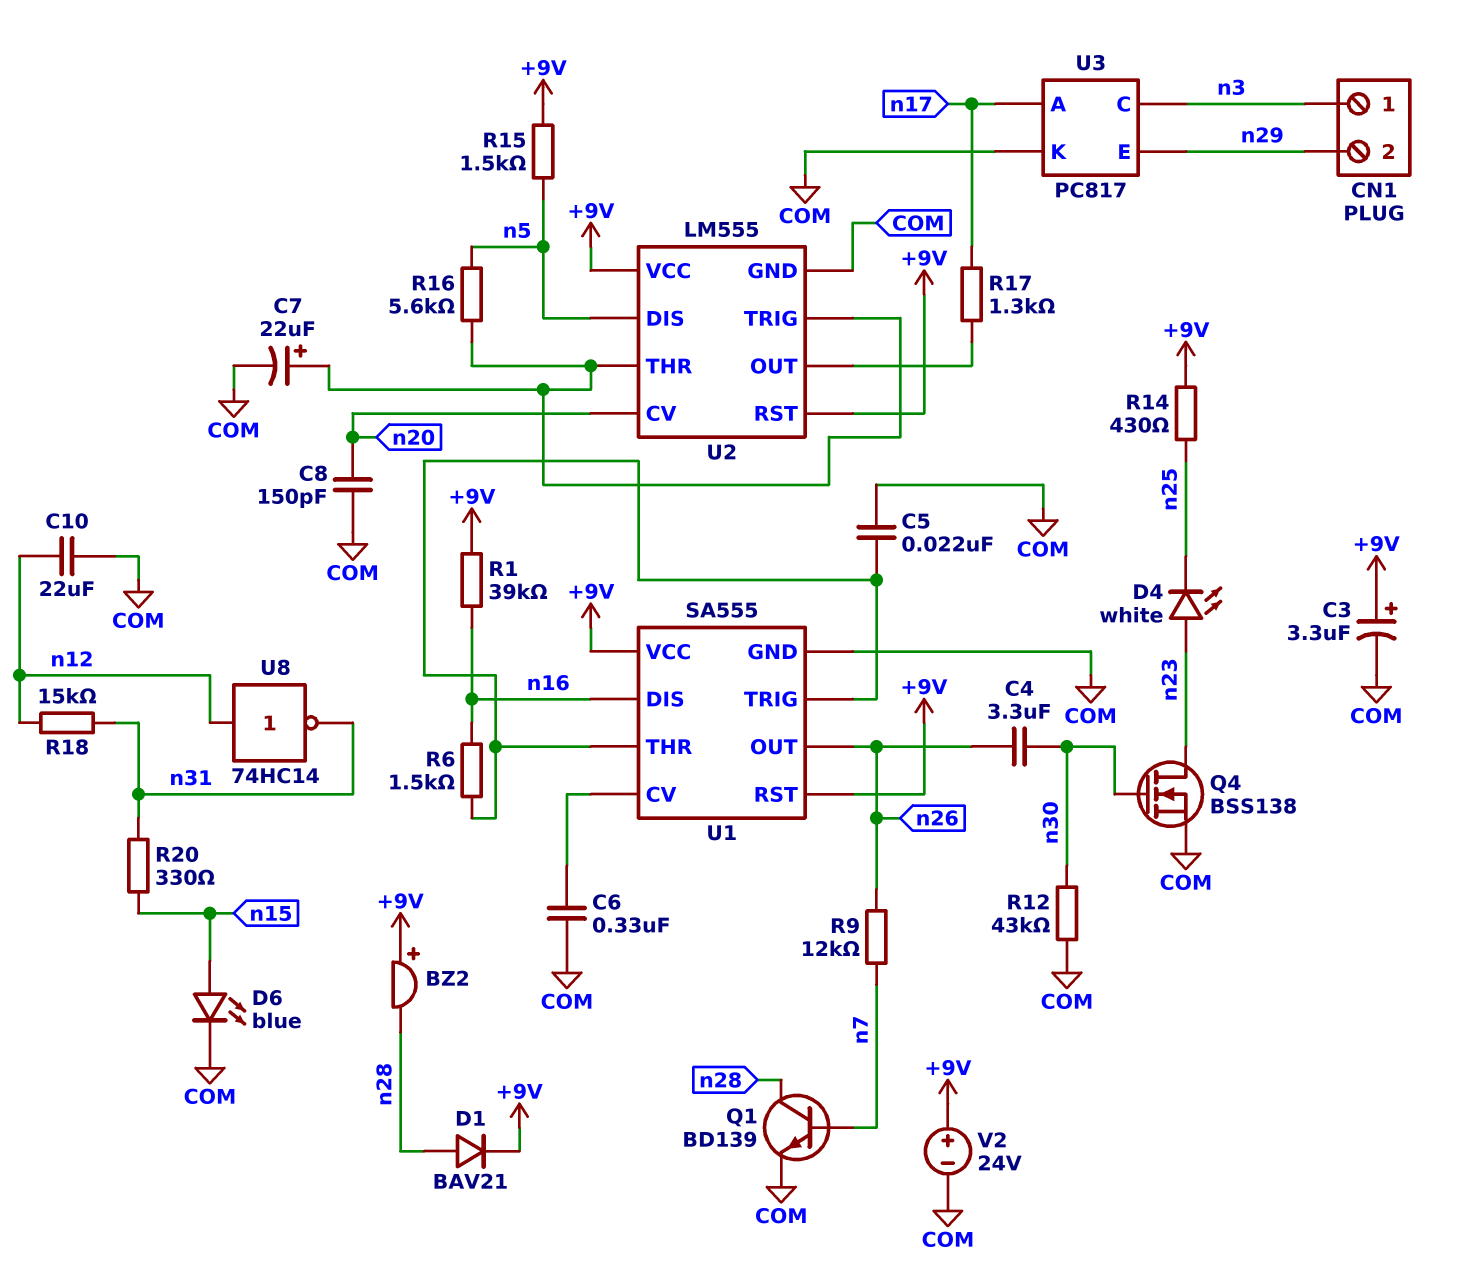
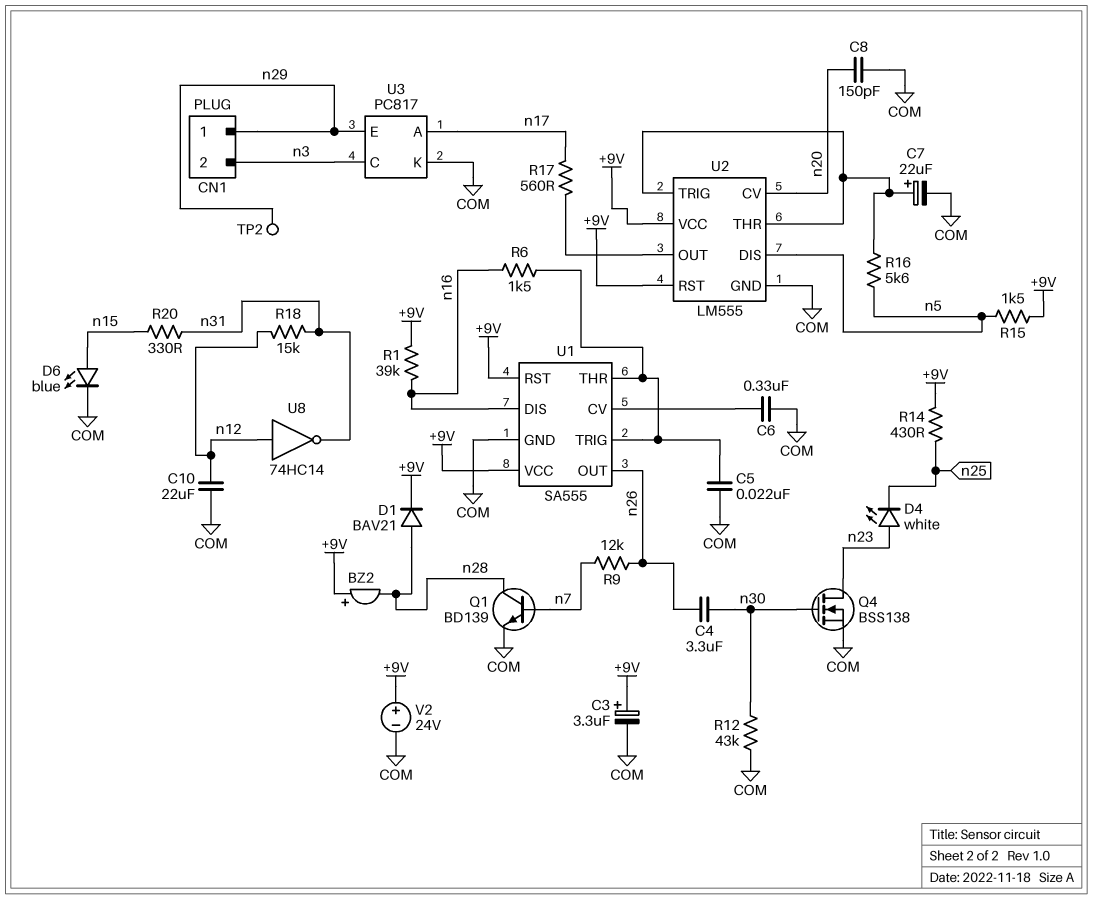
CN1 pin 1: n3 -> n29
CN1 pin 2: n29 -> n3
R17: 1.3k (U2/OUT, n17) -> 560 (U2/OUT, n17)
TP2: none -> test point (n29)

